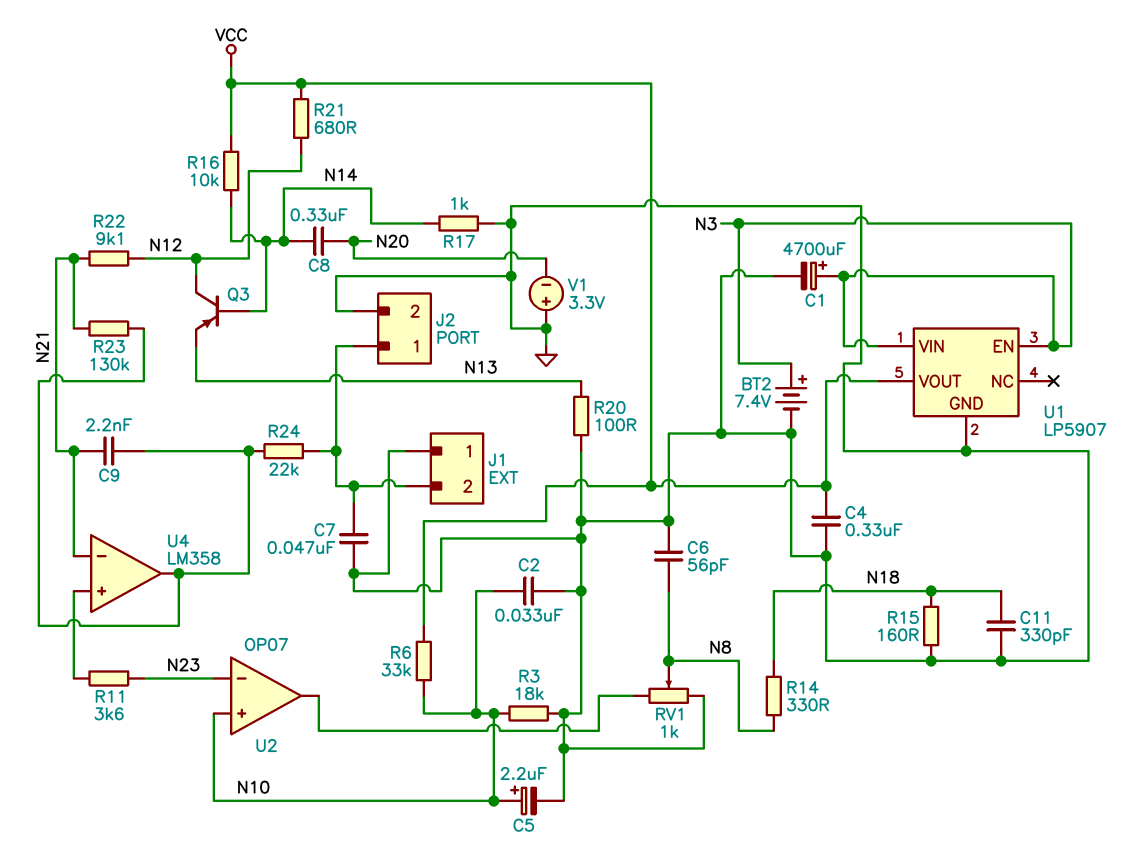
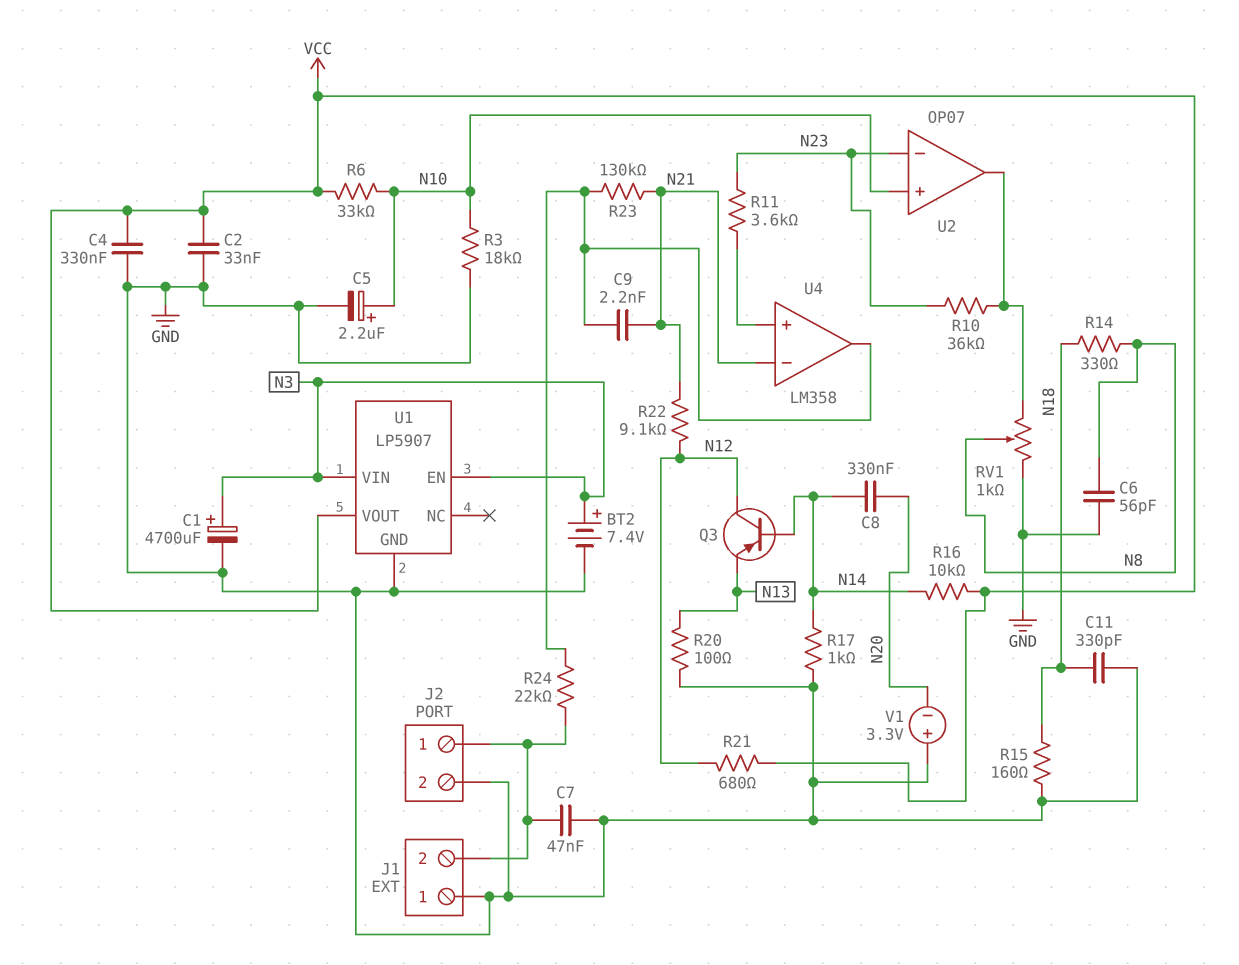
C2: 33nF (GND, N10) -> 33nF (GND, VCC)
R10: none -> 36k (N23, U2/out)

